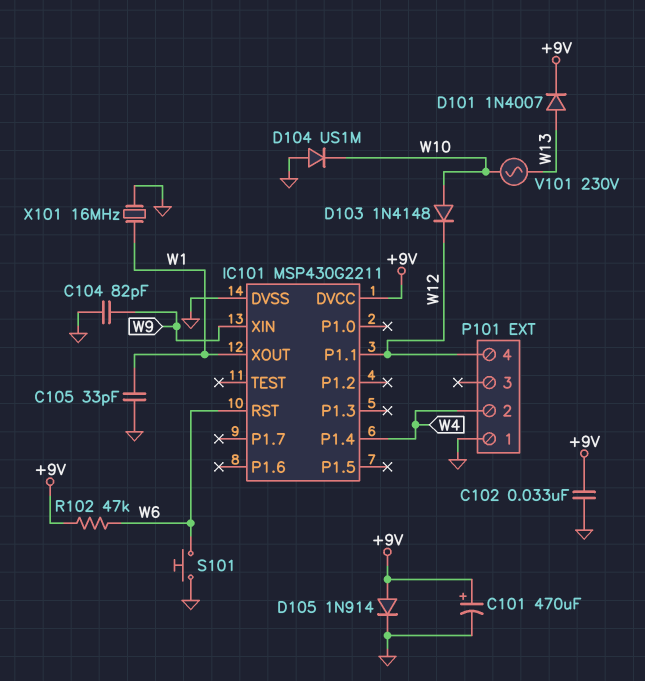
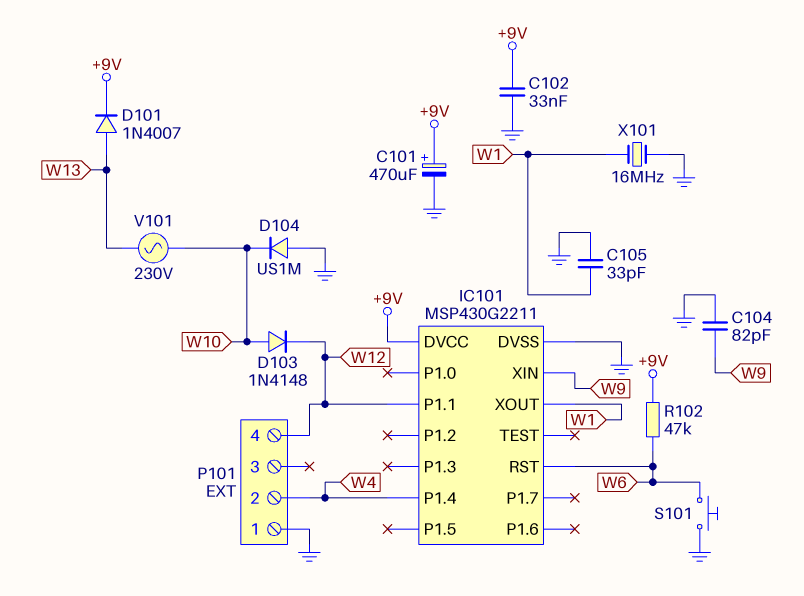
D105: diode 1N914 (A +9V, K GND) -> none

